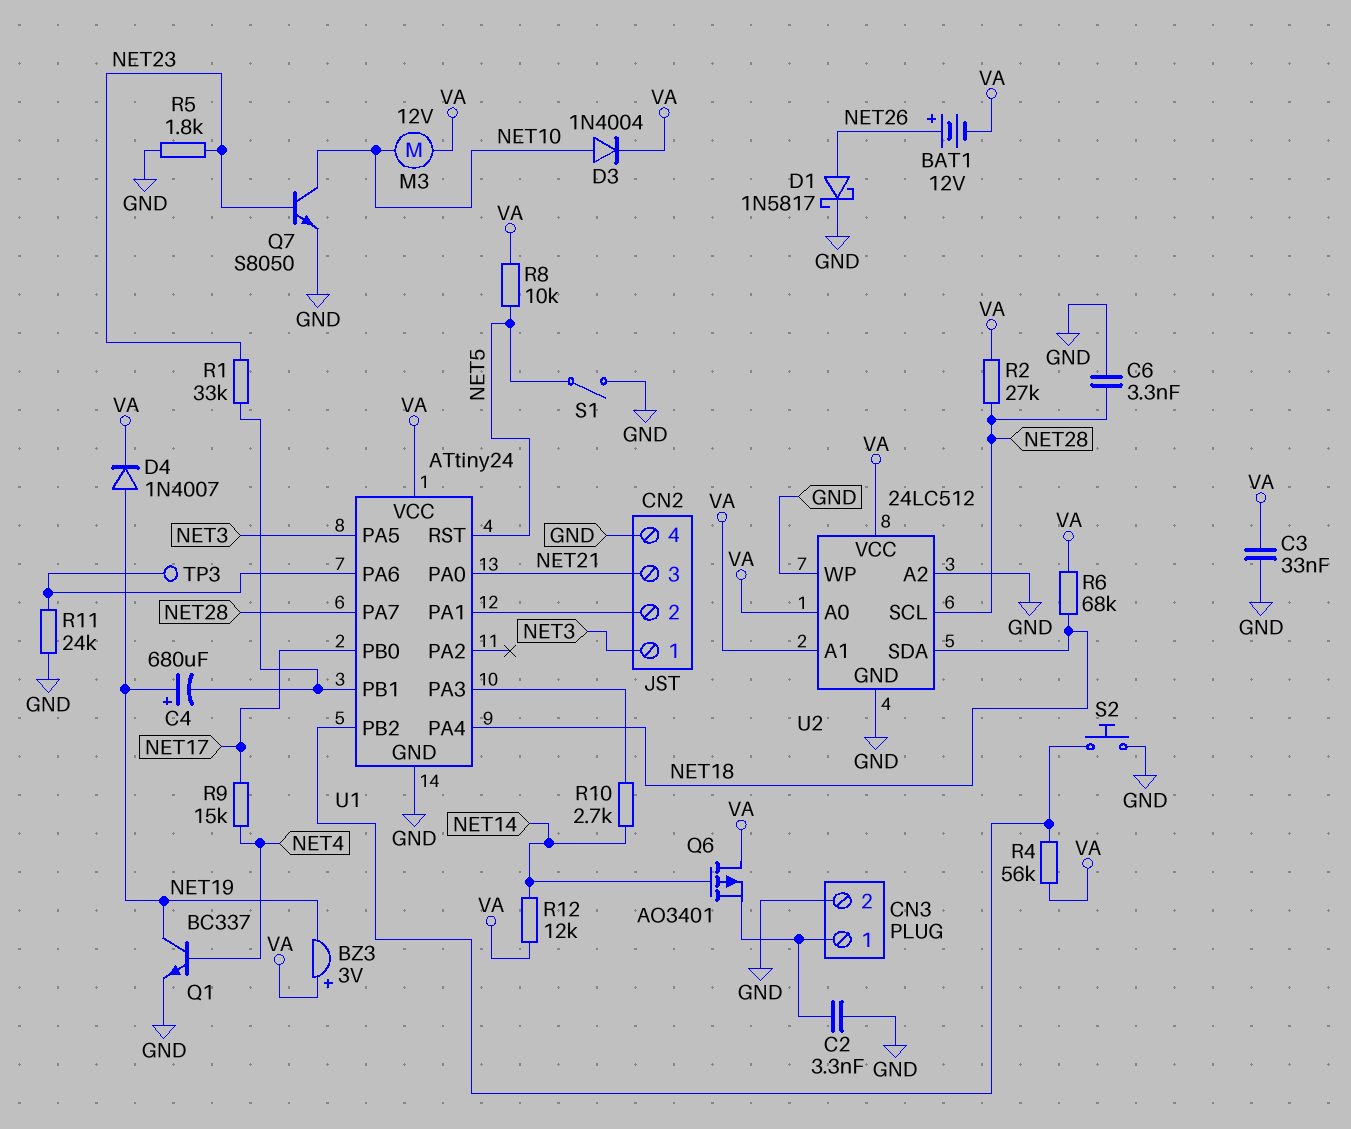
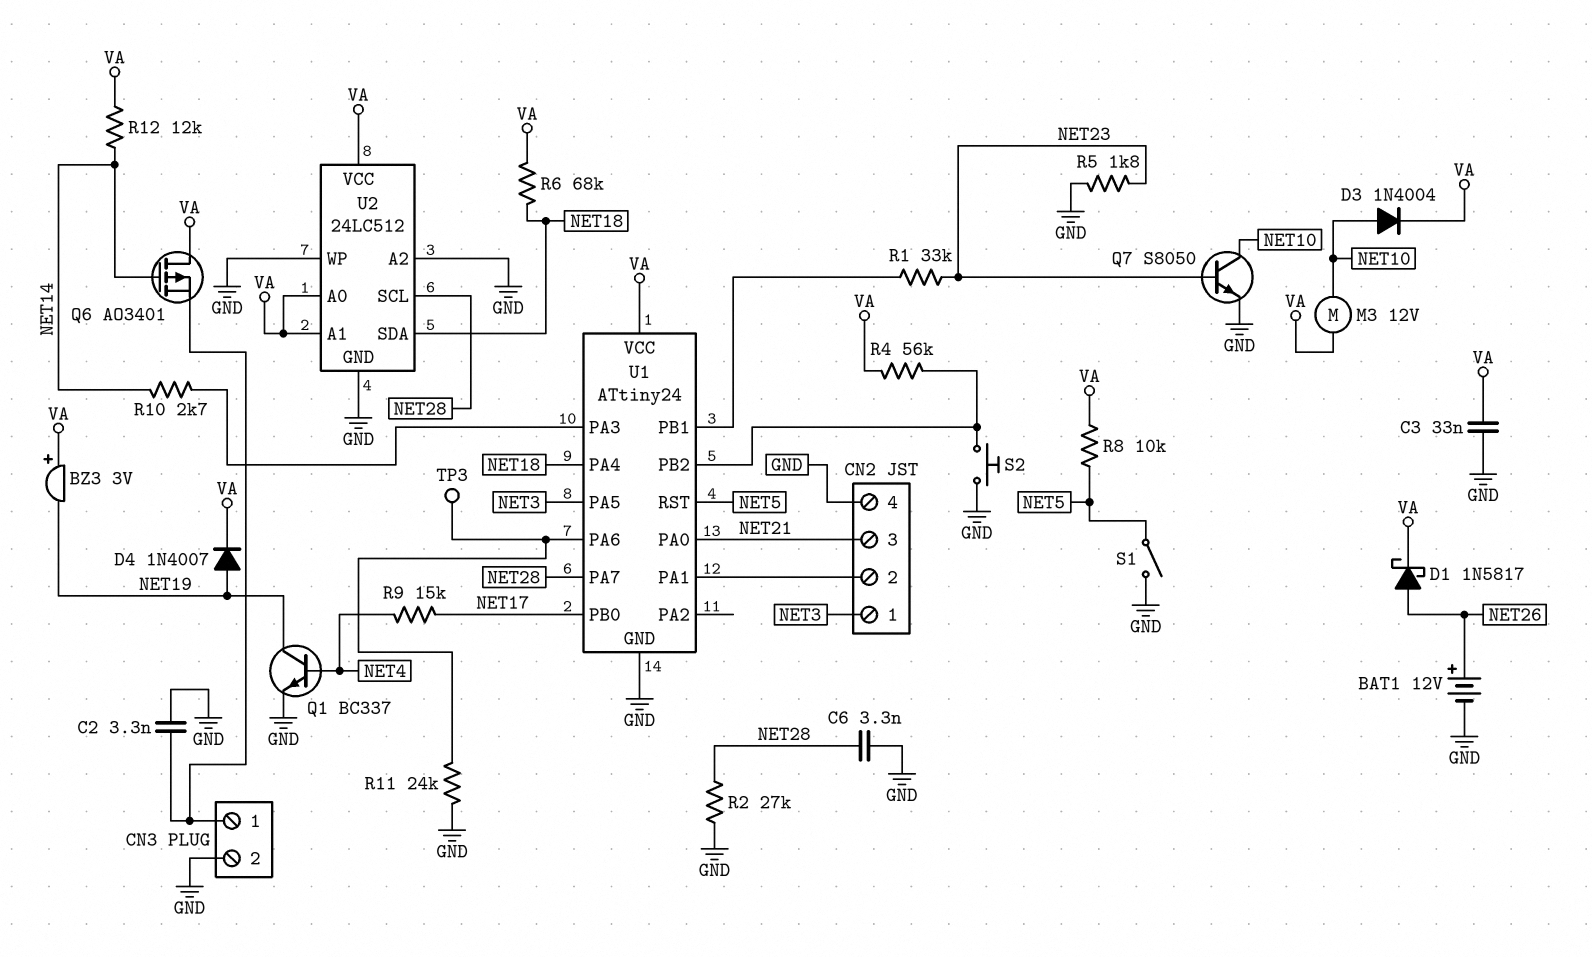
BAT1: 12V (plus NET26, minus VA) -> 12V (plus NET26, minus GND)
C4: 680uF (plus NET19, minus U1/PB1) -> none
D1: schottky 1N5817 (A NET26, K GND) -> schottky 1N5817 (A NET26, K VA)
R2: 27k (NET28, VA) -> 27k (GND, NET28)

